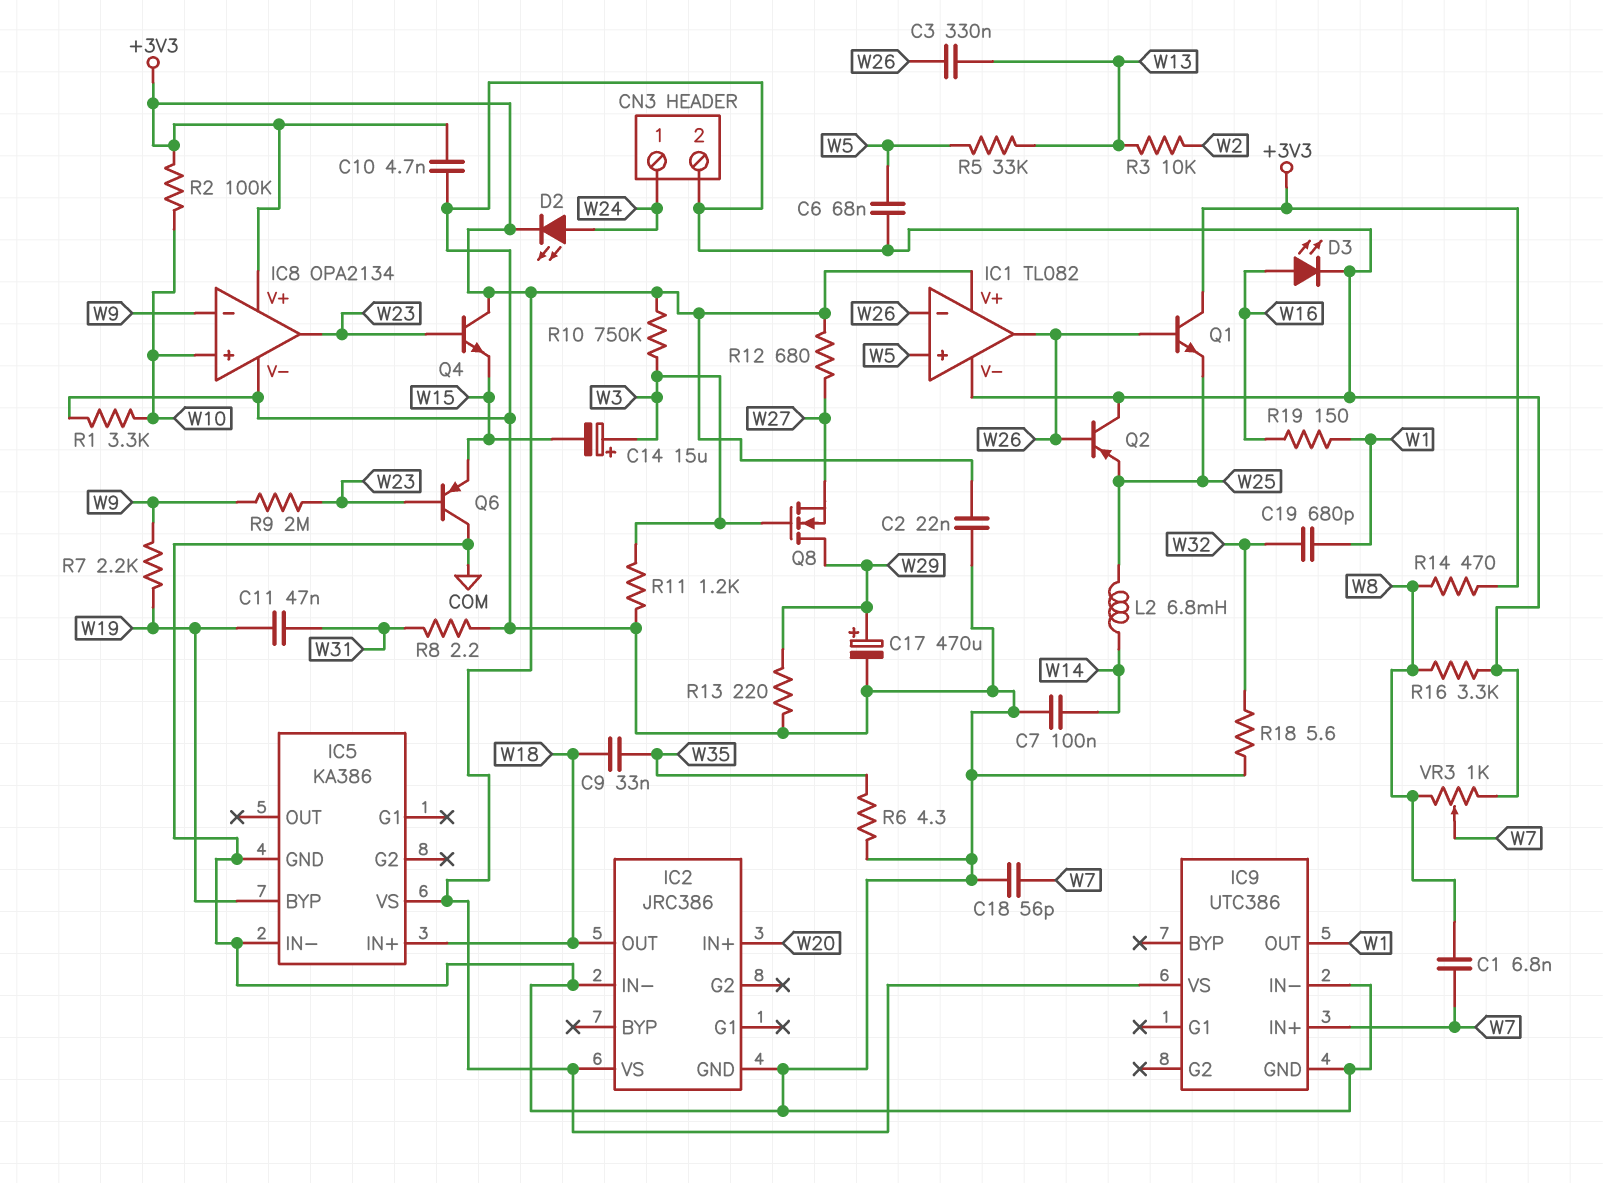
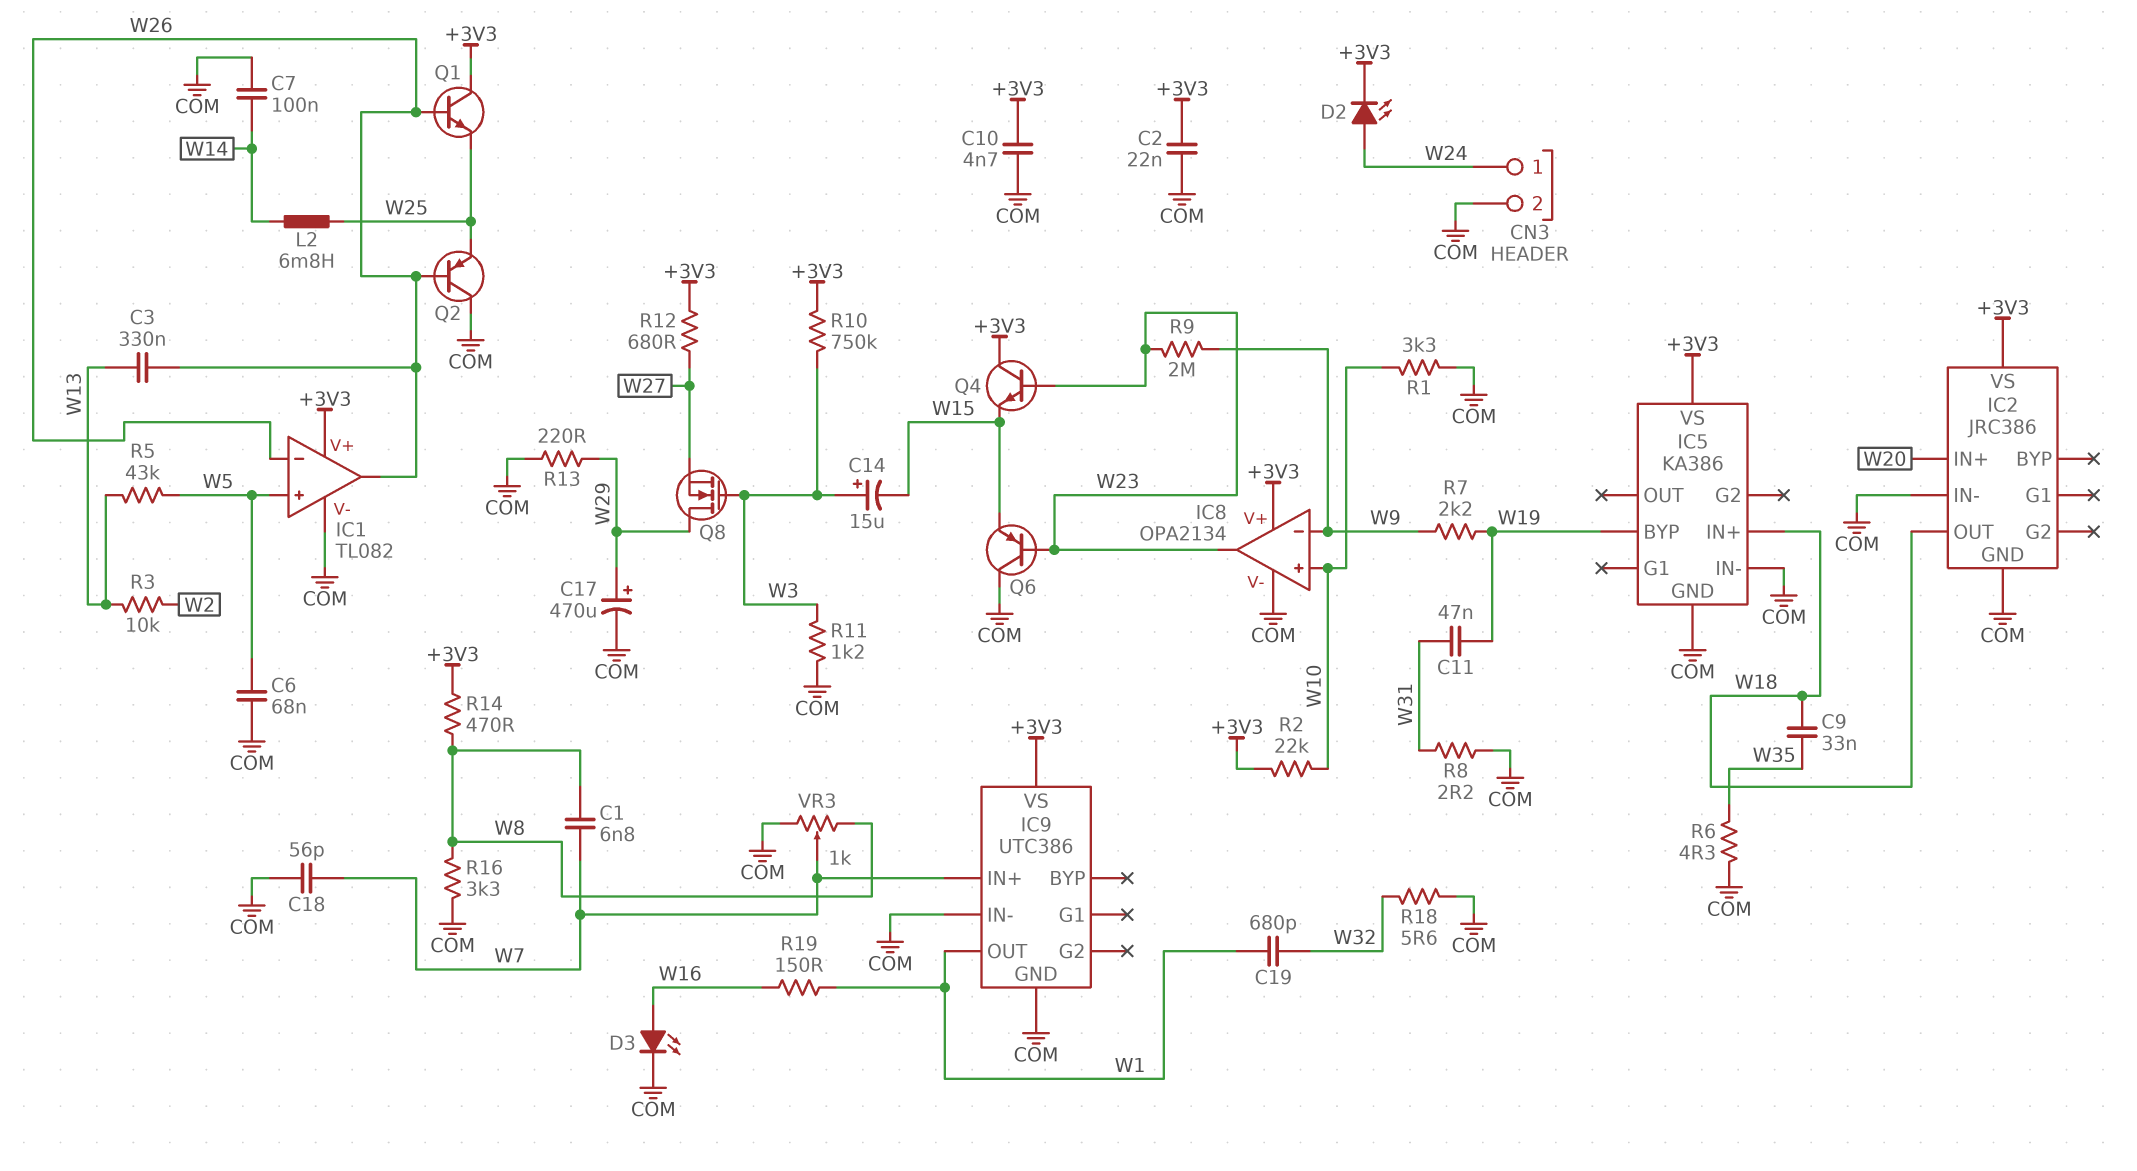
R2: 100k (+3V3, W10) -> 22k (+3V3, W10)
R5: 33k (W5, W13) -> 43k (W5, W13)

